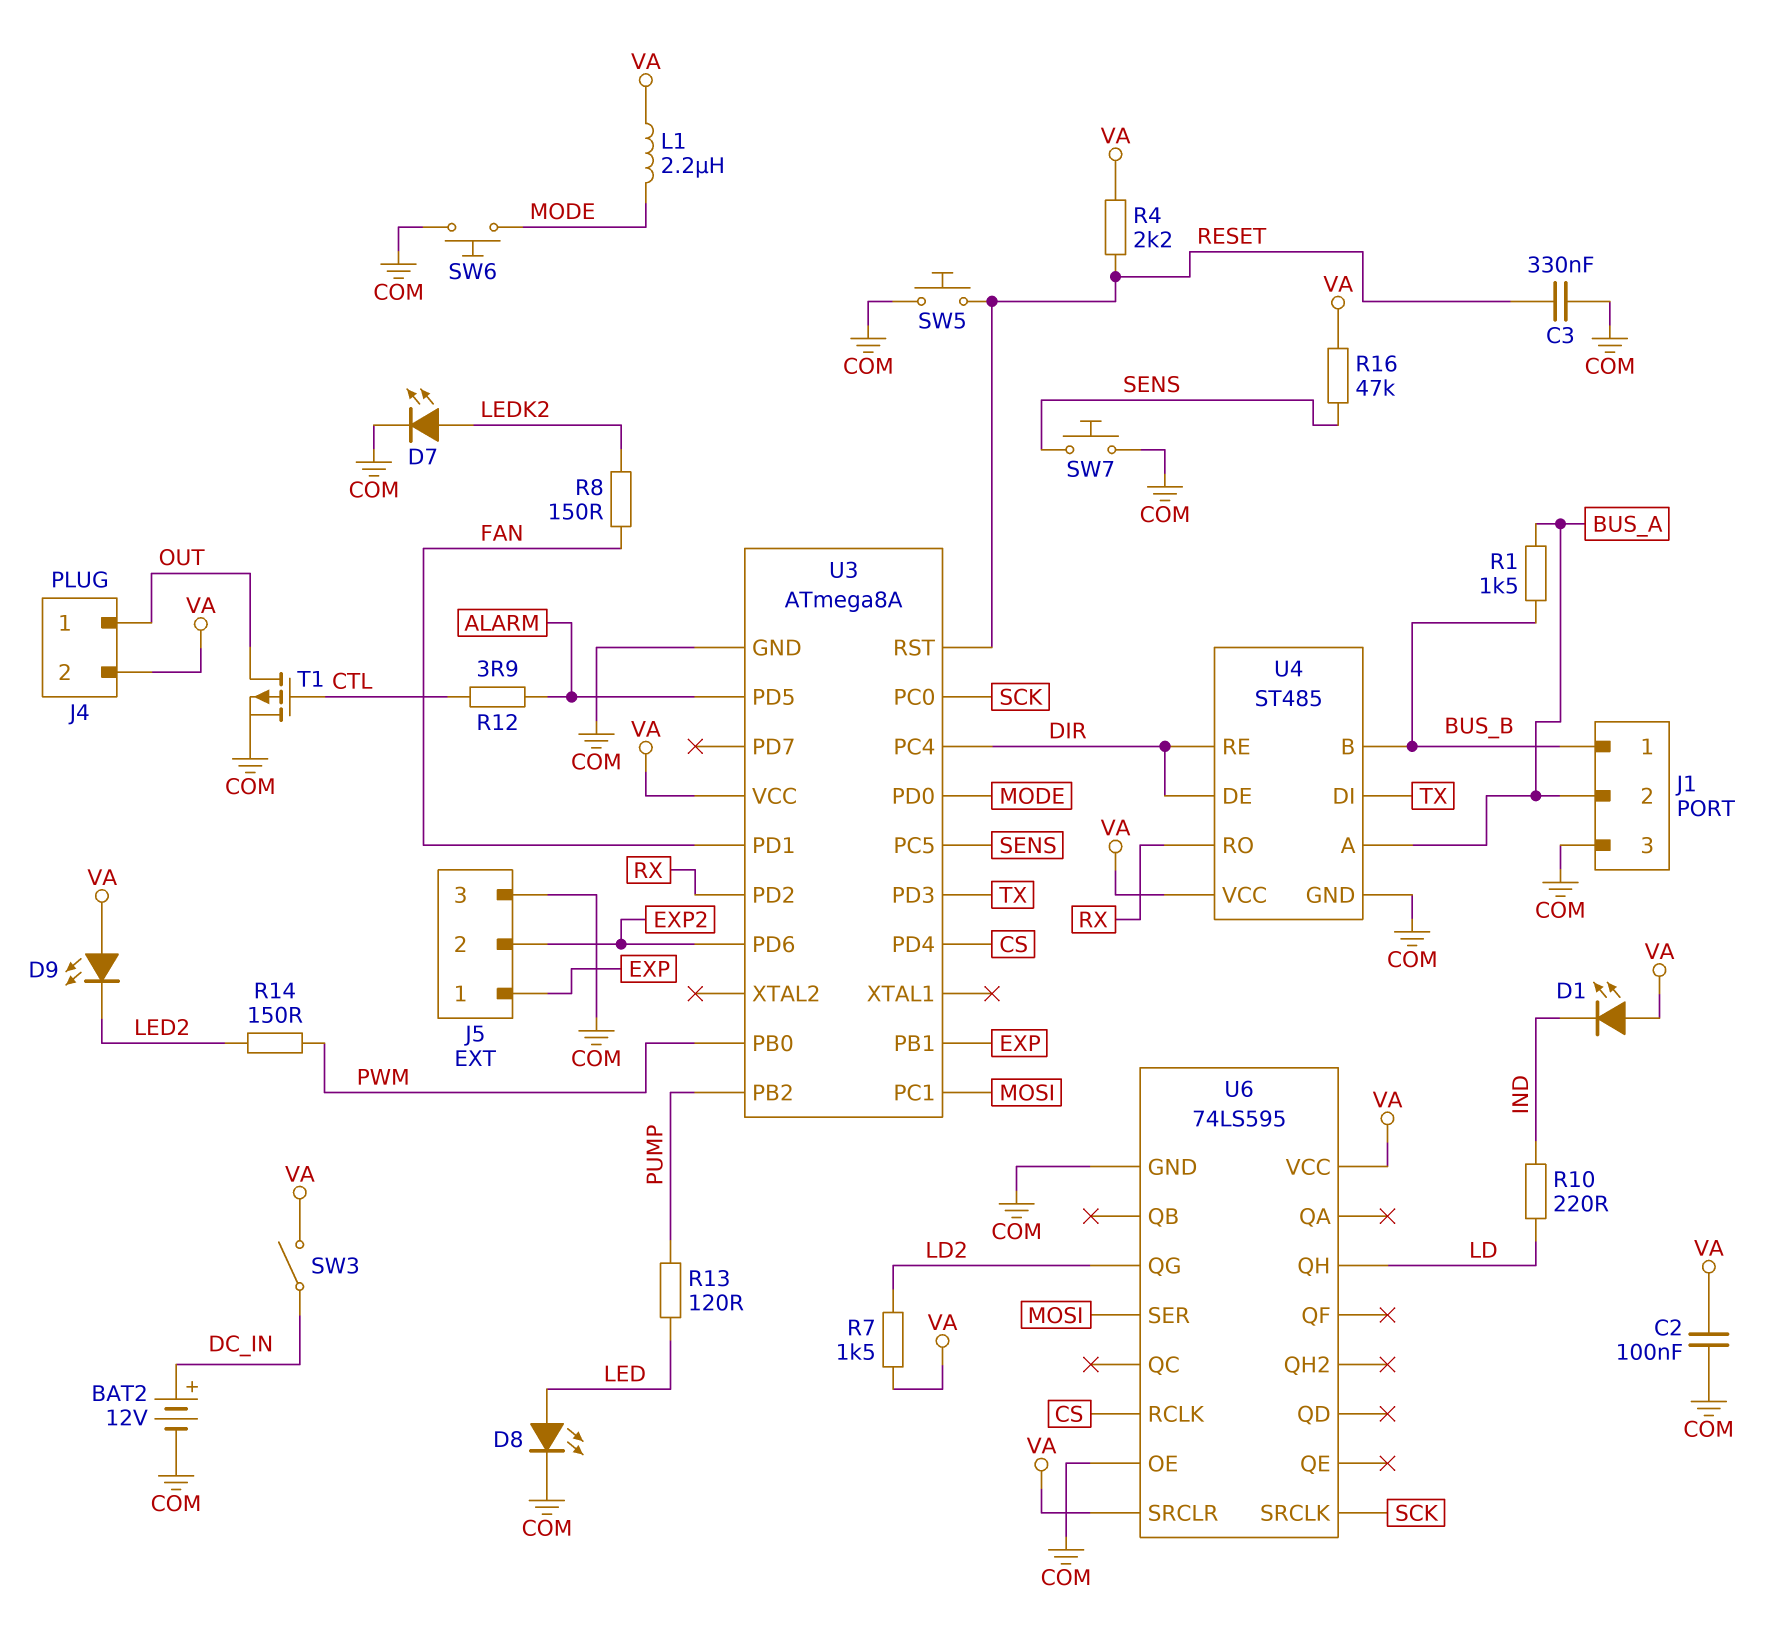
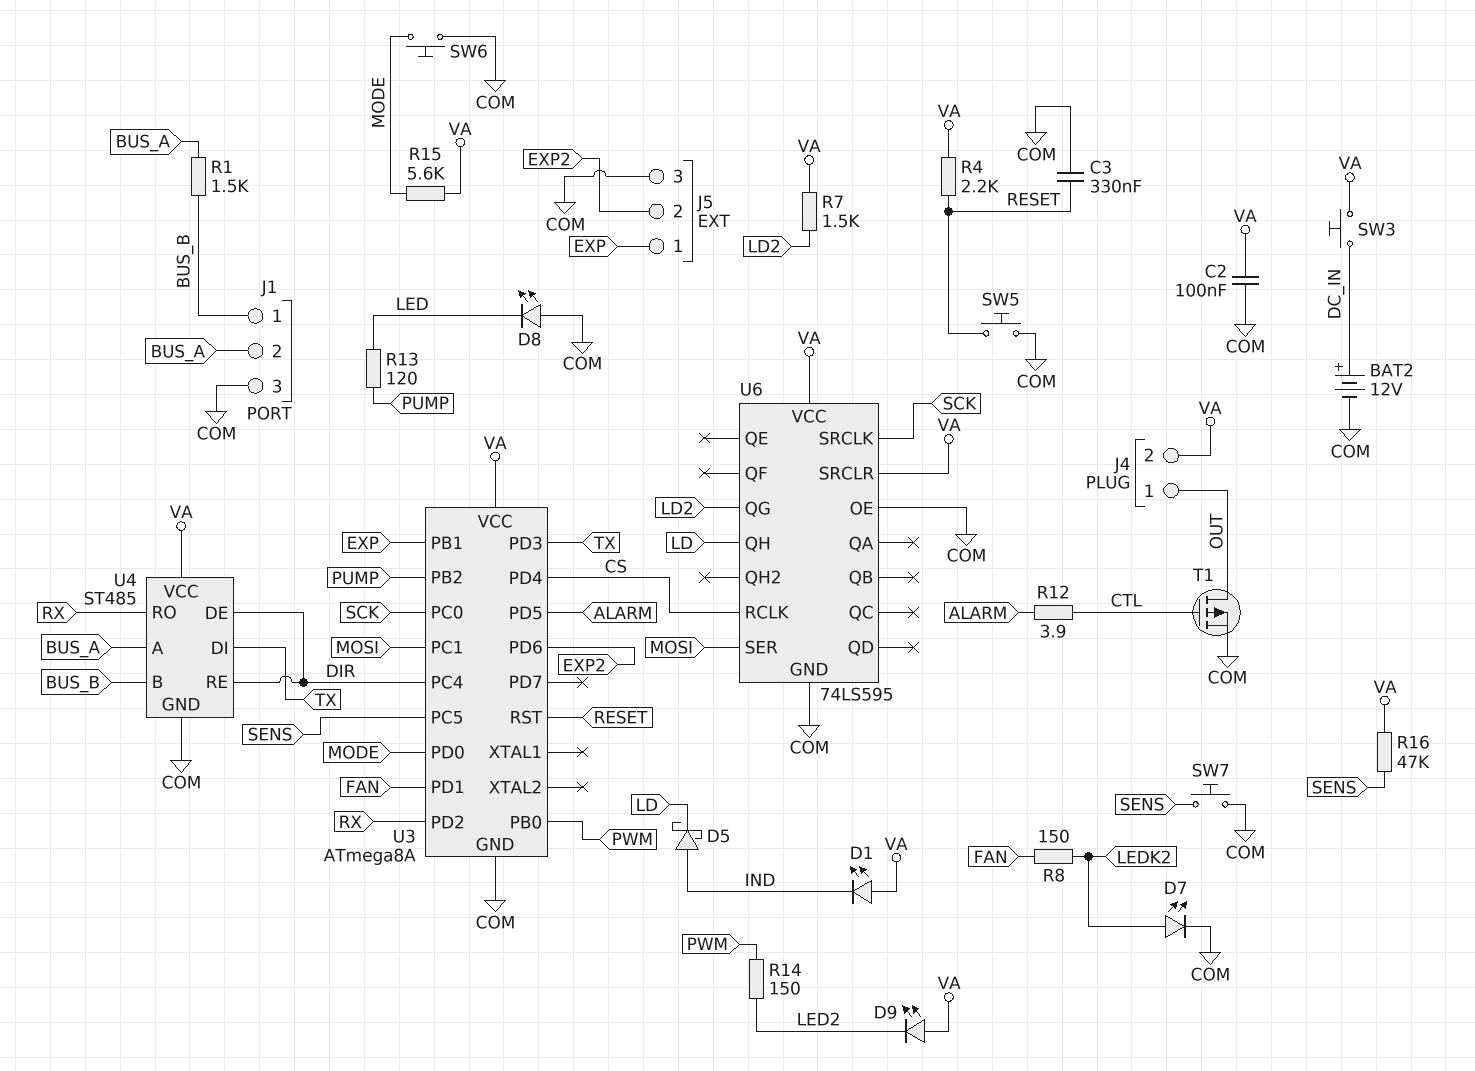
D5: none -> schottky (A IND, K LD)
D8: LED (A LED, K COM) -> LED (A COM, K LED)
L1: 2.2uH (MODE, VA) -> none
R10: 220 (IND, LD) -> none
R15: none -> 5.6k (MODE, VA)
SW3: switch (DC_IN, VA) -> button (DC_IN, VA)

